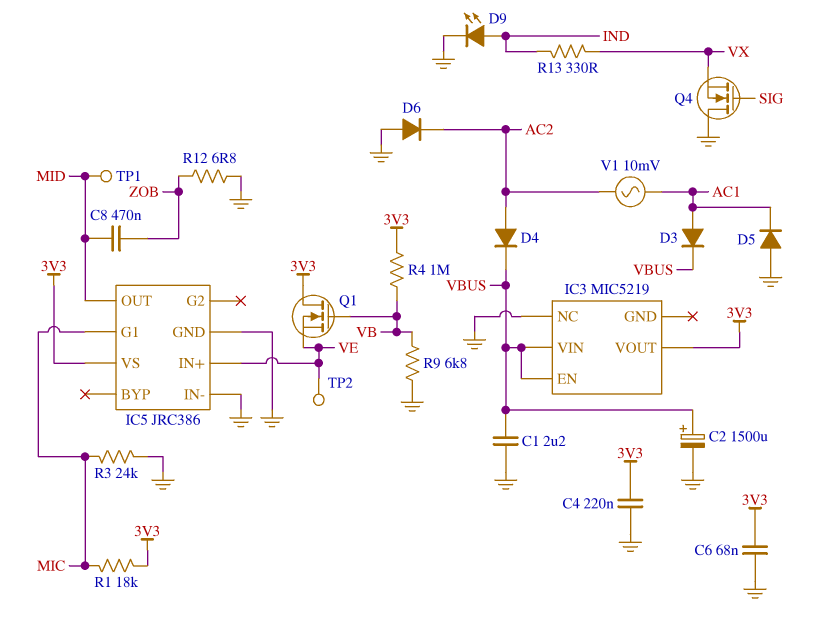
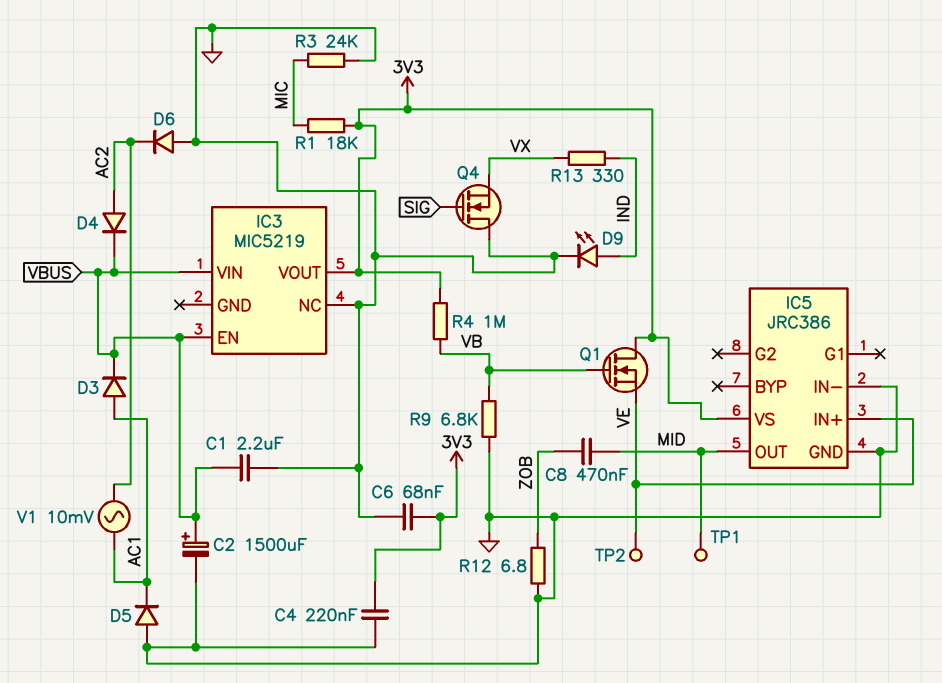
IC5 pin G1: MIC -> none

